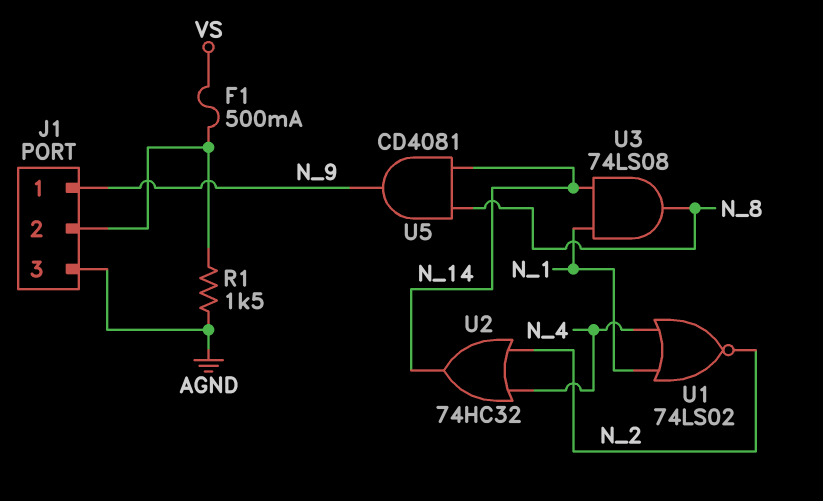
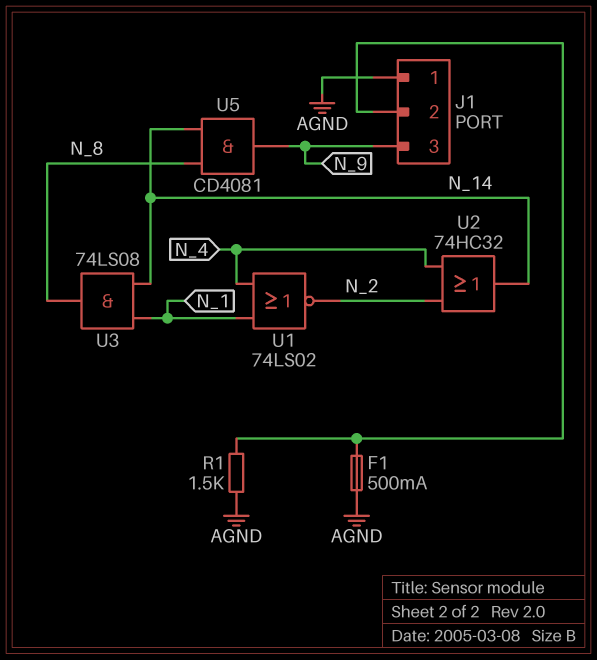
F1: 500mA (J1/2, VS) -> 500mA (AGND, J1/2)
J1 pin 1: N_9 -> AGND
J1 pin 3: AGND -> N_9

